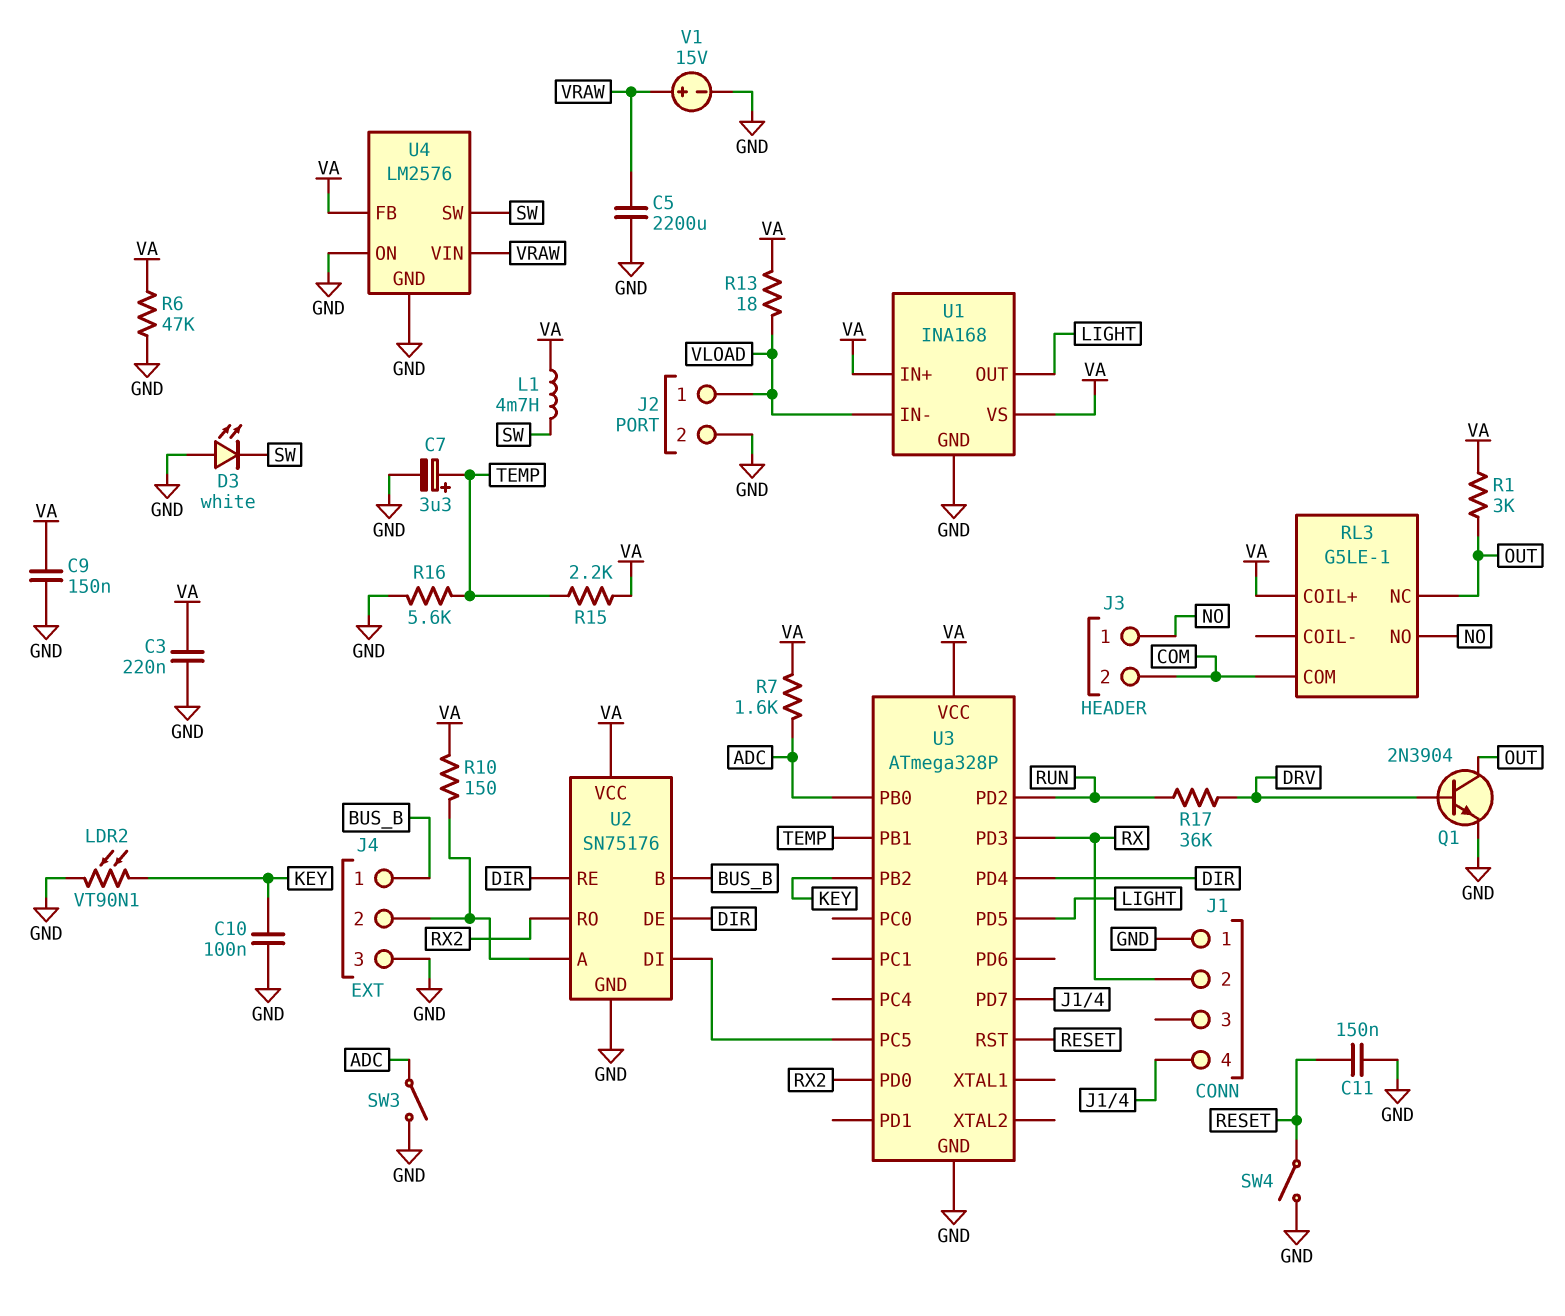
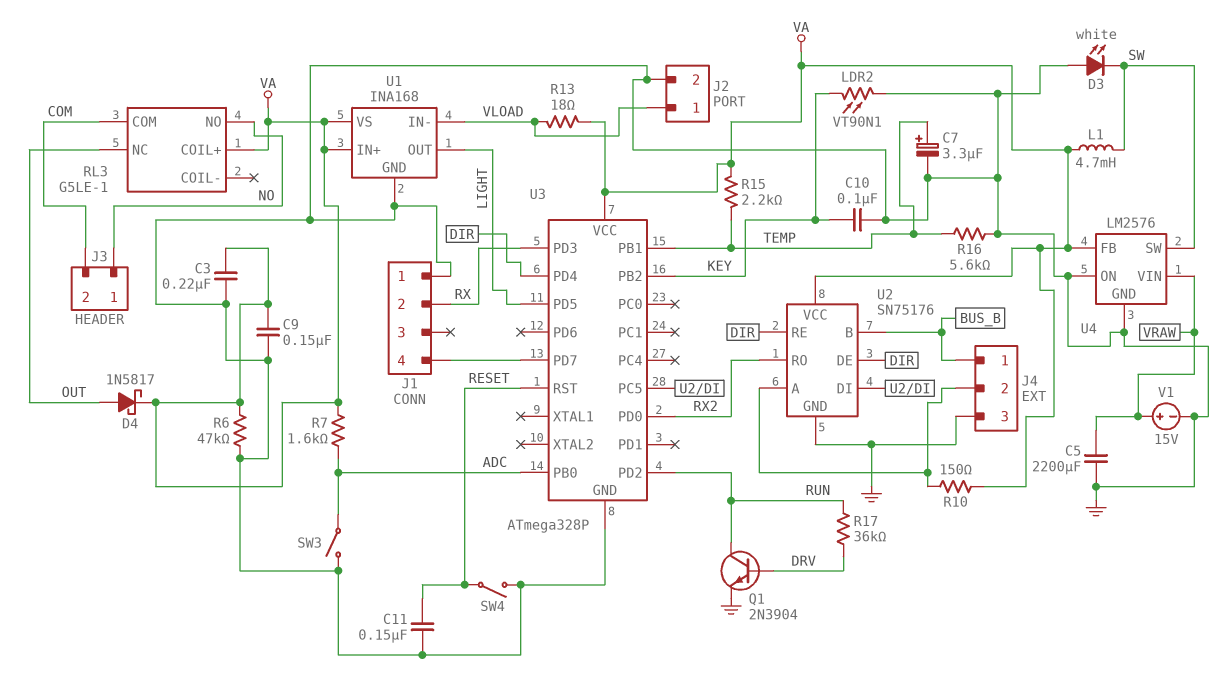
D4: none -> schottky 1N5817 (A OUT, K VA)
Q1: NPN 2N3904 (B DRV, C OUT, E GND) -> NPN 2N3904 (B DRV, C RUN, E GND)
R1: 3k (OUT, VA) -> none

